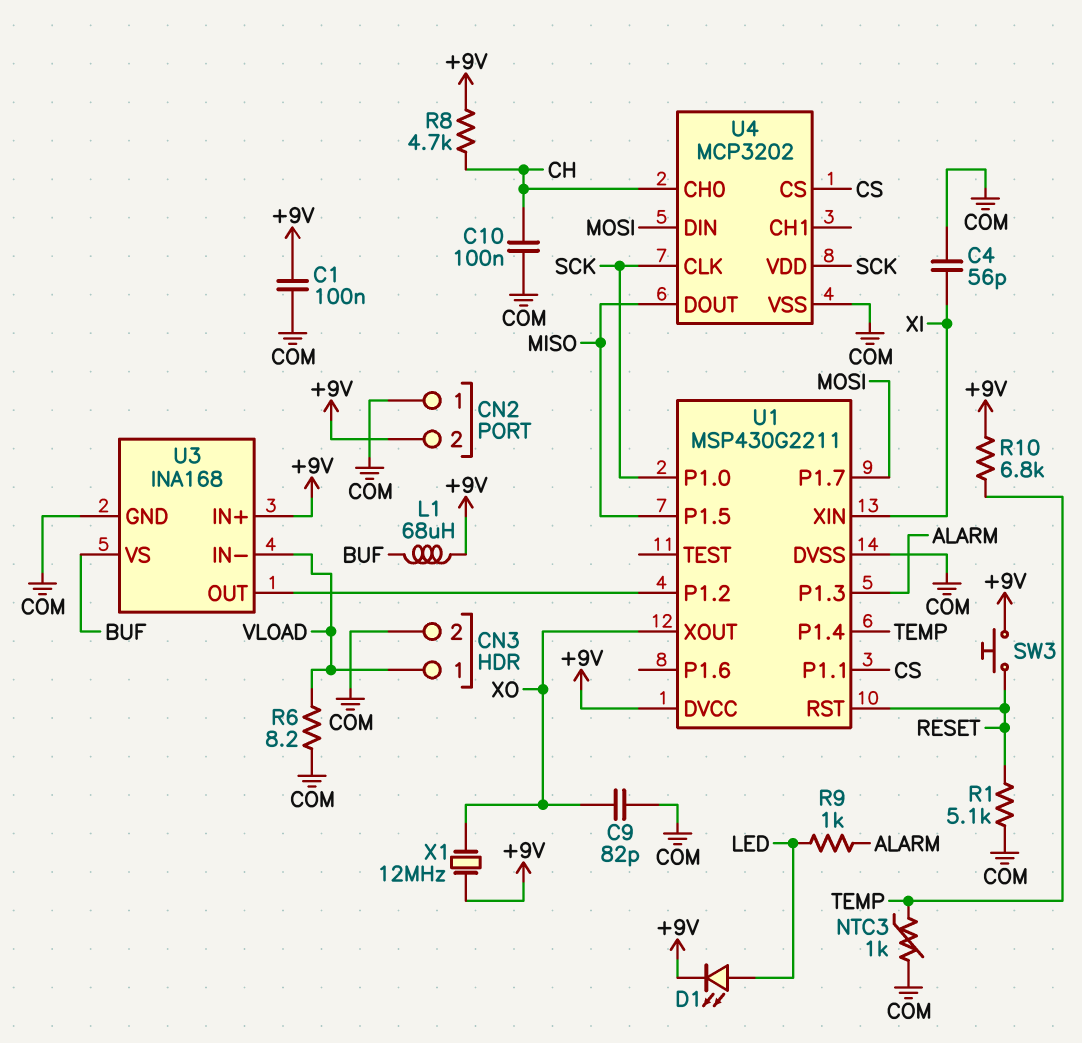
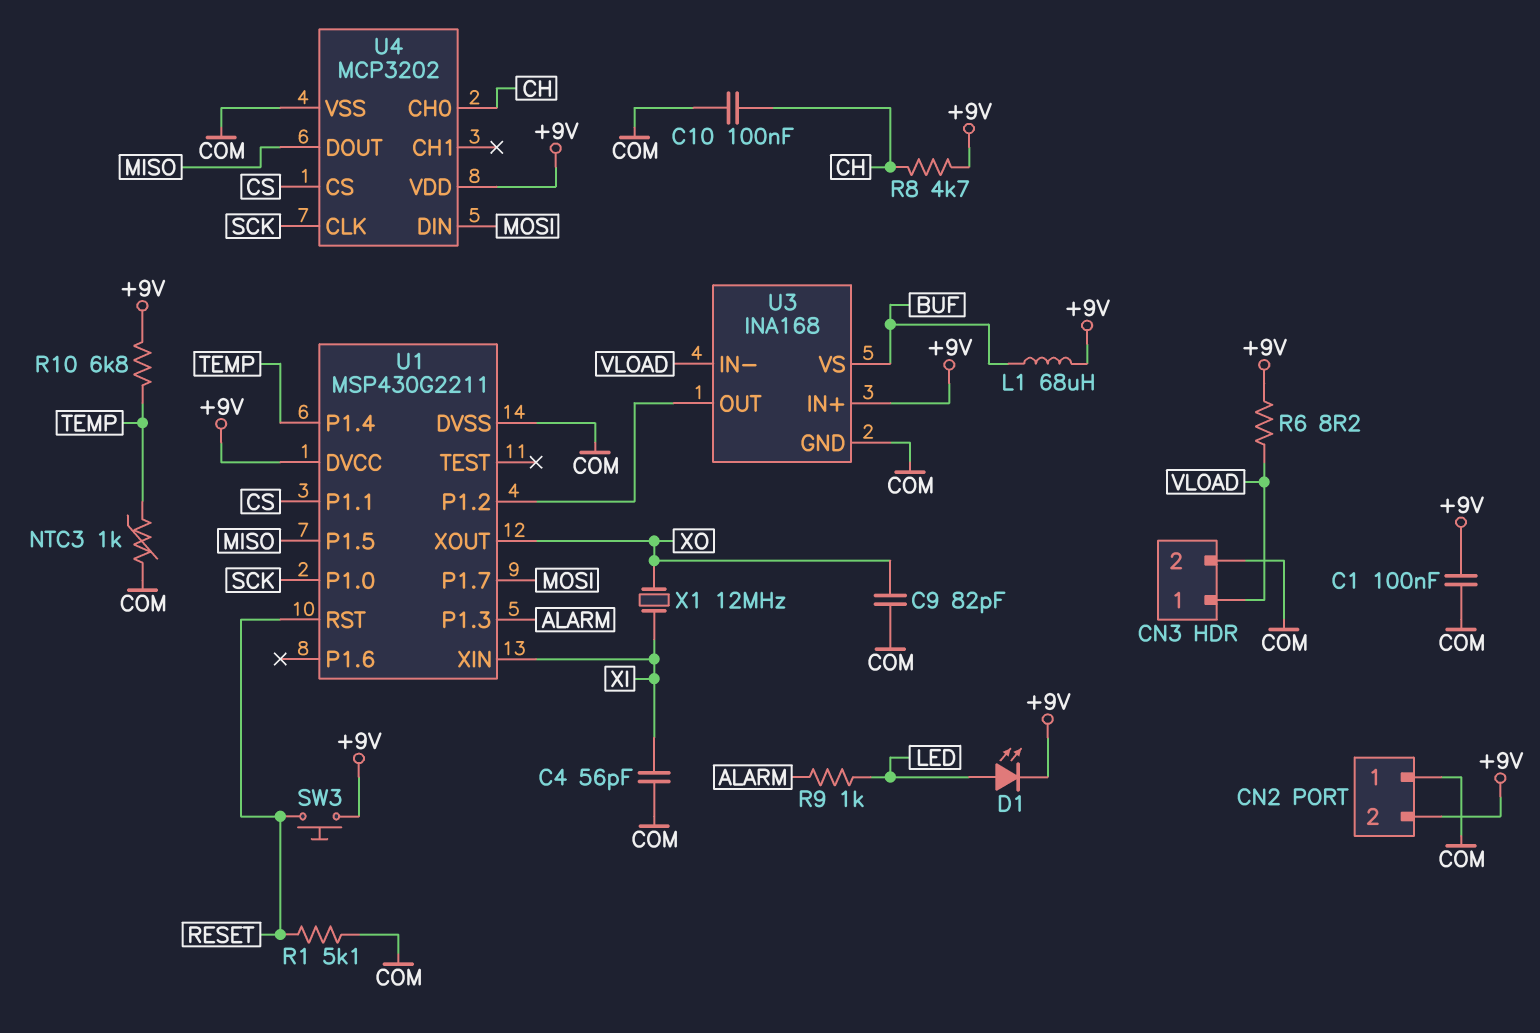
R6: 8.2 (COM, VLOAD) -> 8.2 (+9V, VLOAD)
U4 pin VDD: SCK -> +9V
X1: 12MHz (+9V, XO) -> 12MHz (XI, XO)

